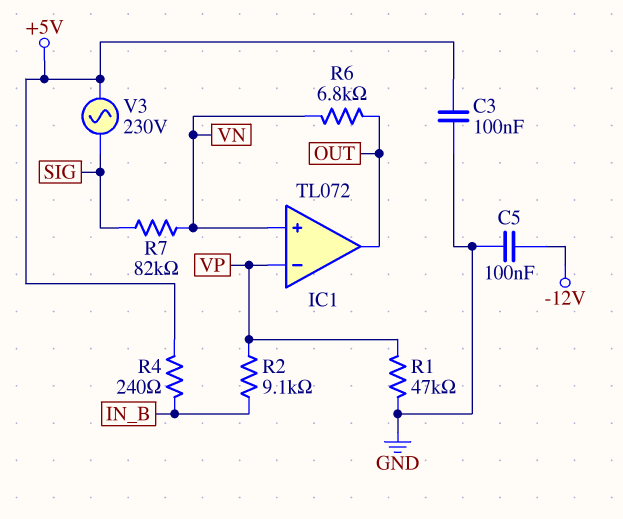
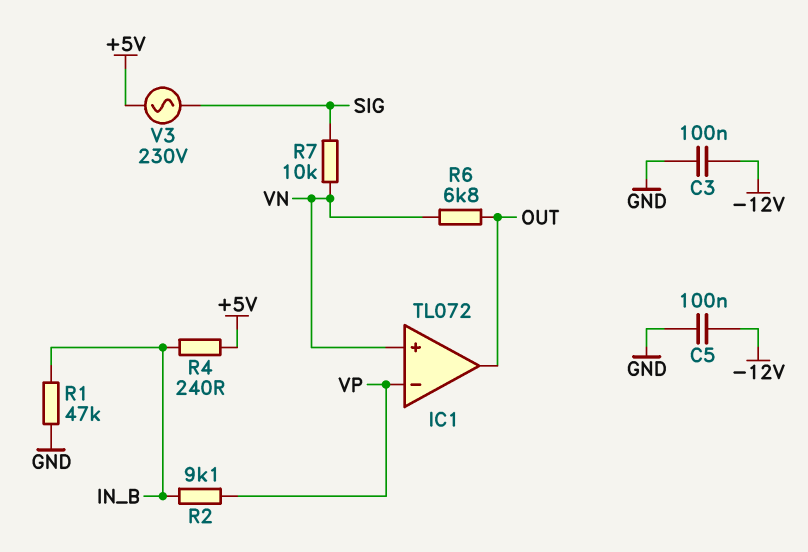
C3: 100nF (+5V, GND) -> 100nF (-12V, GND)
R1: 47k (GND, VP) -> 47k (GND, IN_B)
R7: 82k (SIG, VN) -> 10k (SIG, VN)

